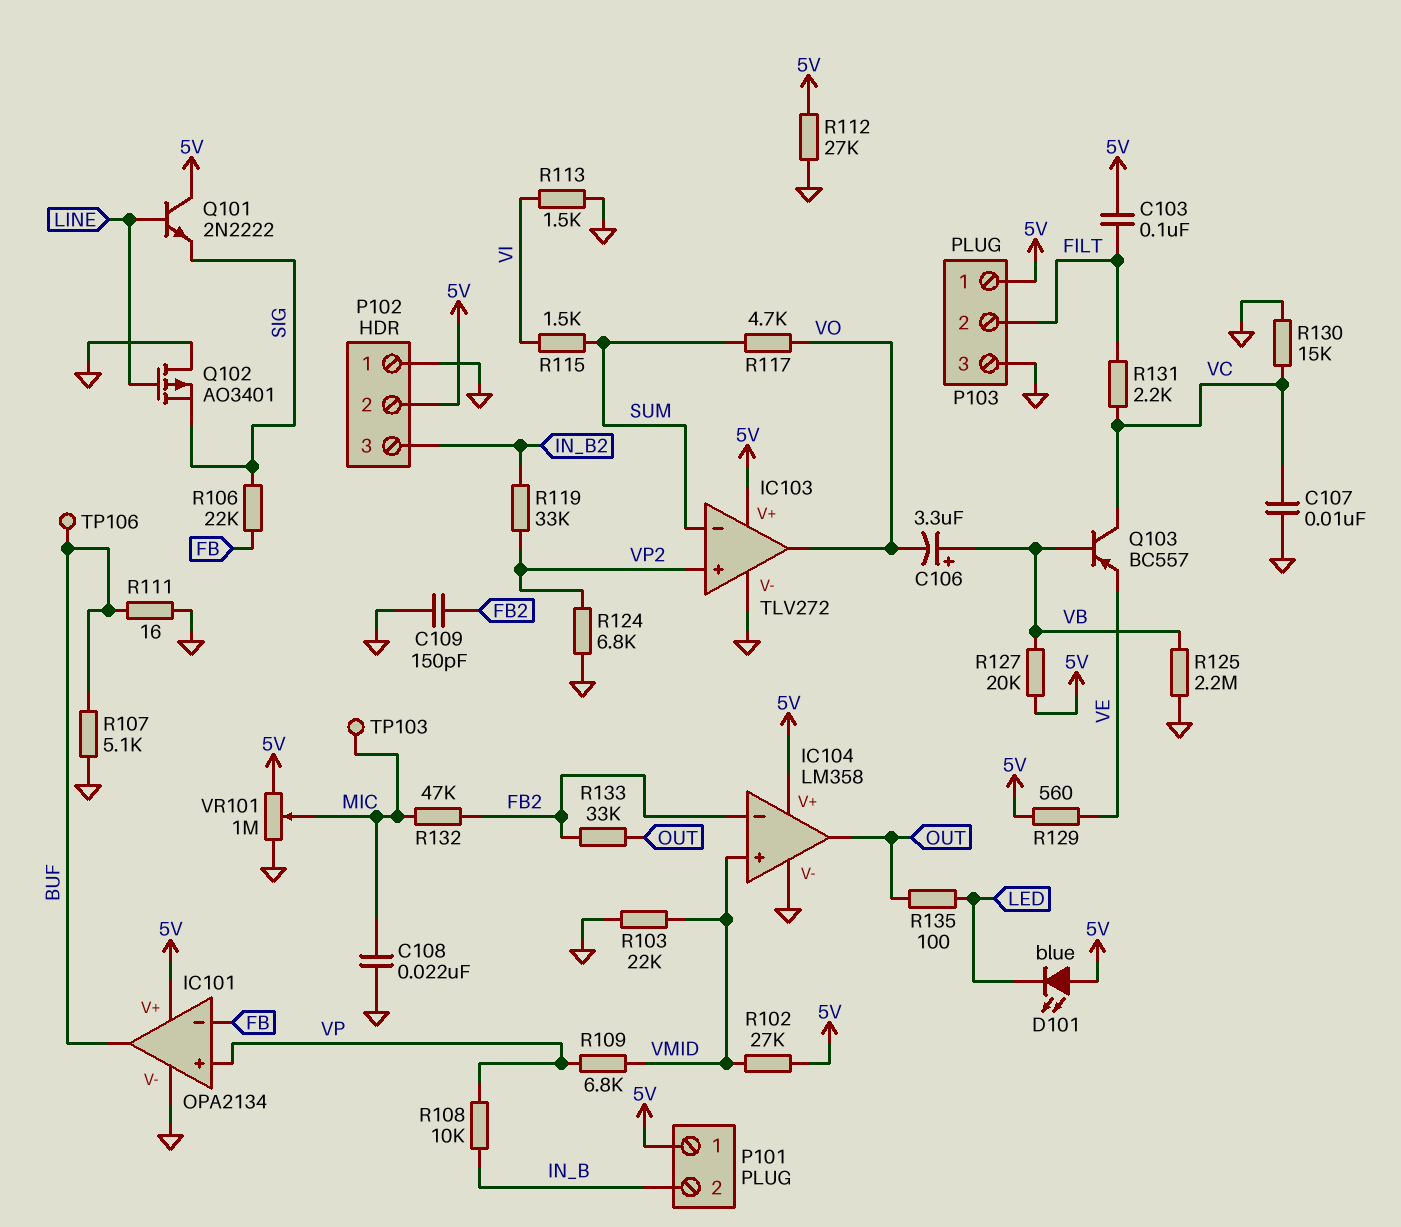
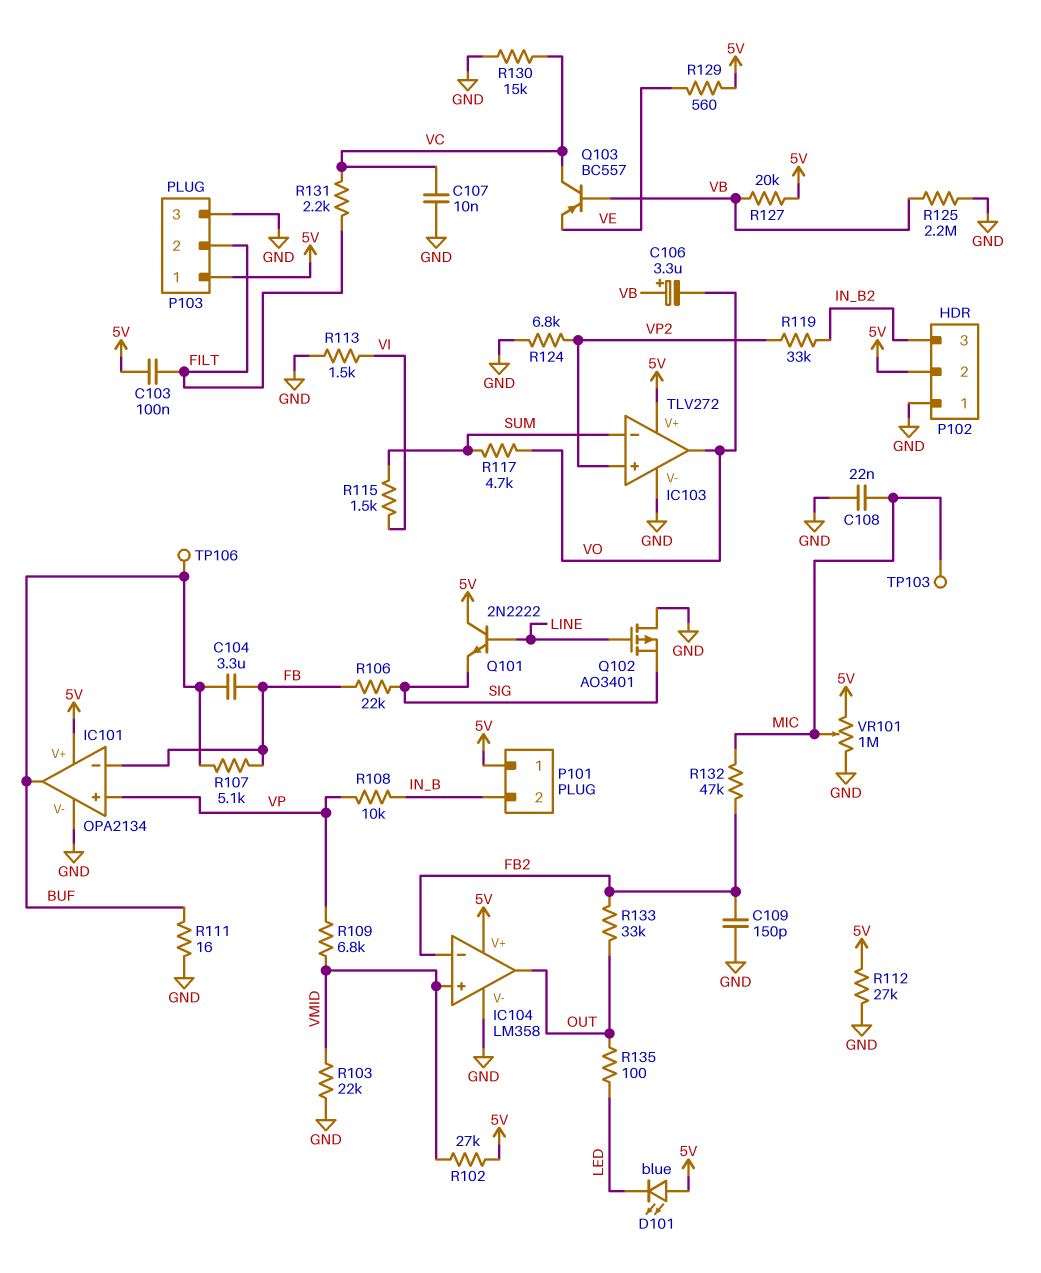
C104: none -> 3.3uF (BUF, FB)
R107: 5.1k (BUF, GND) -> 5.1k (BUF, FB)

